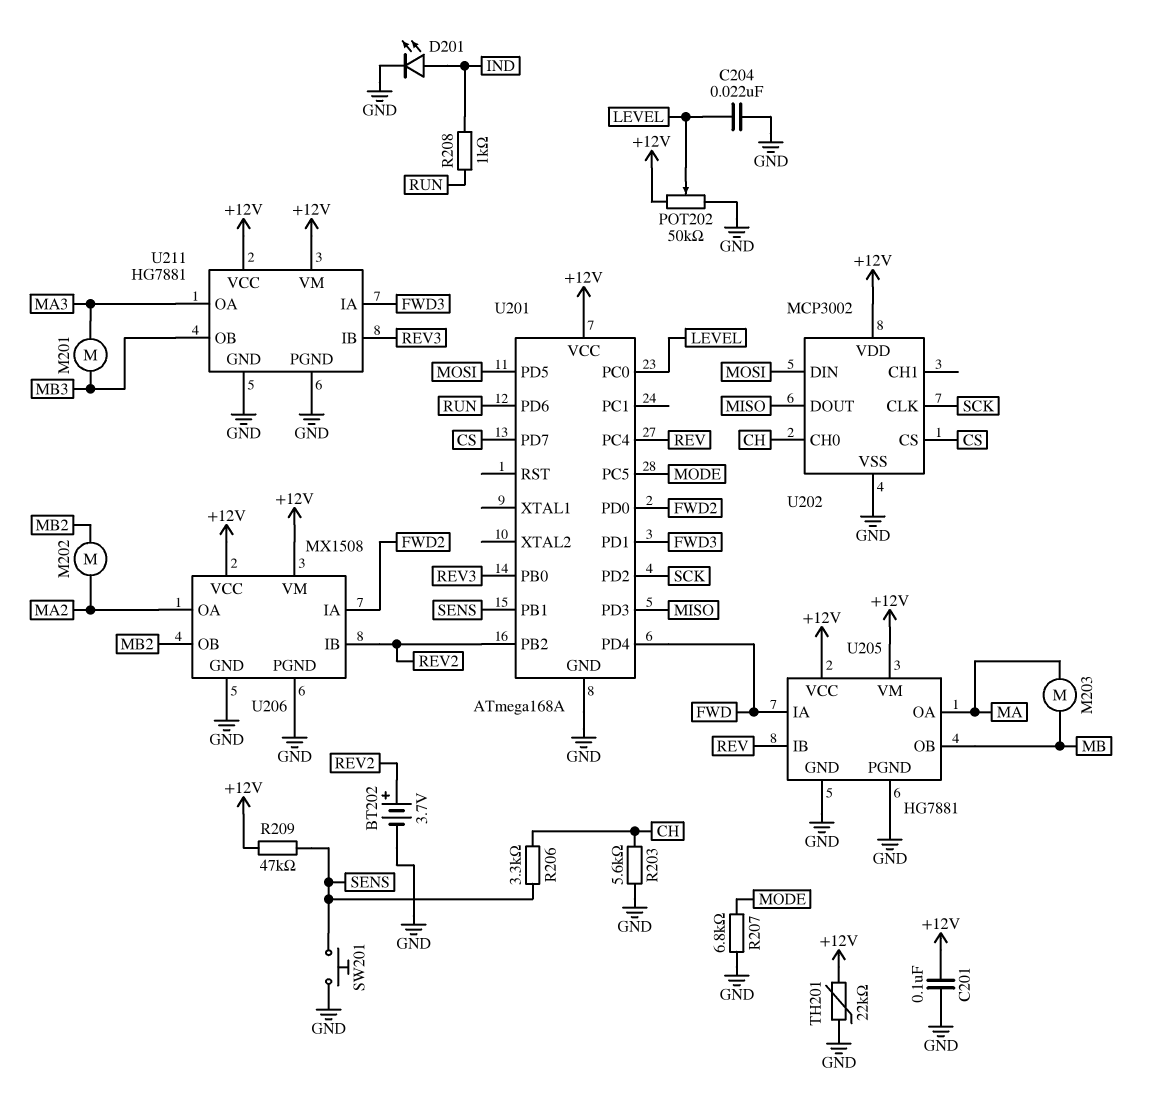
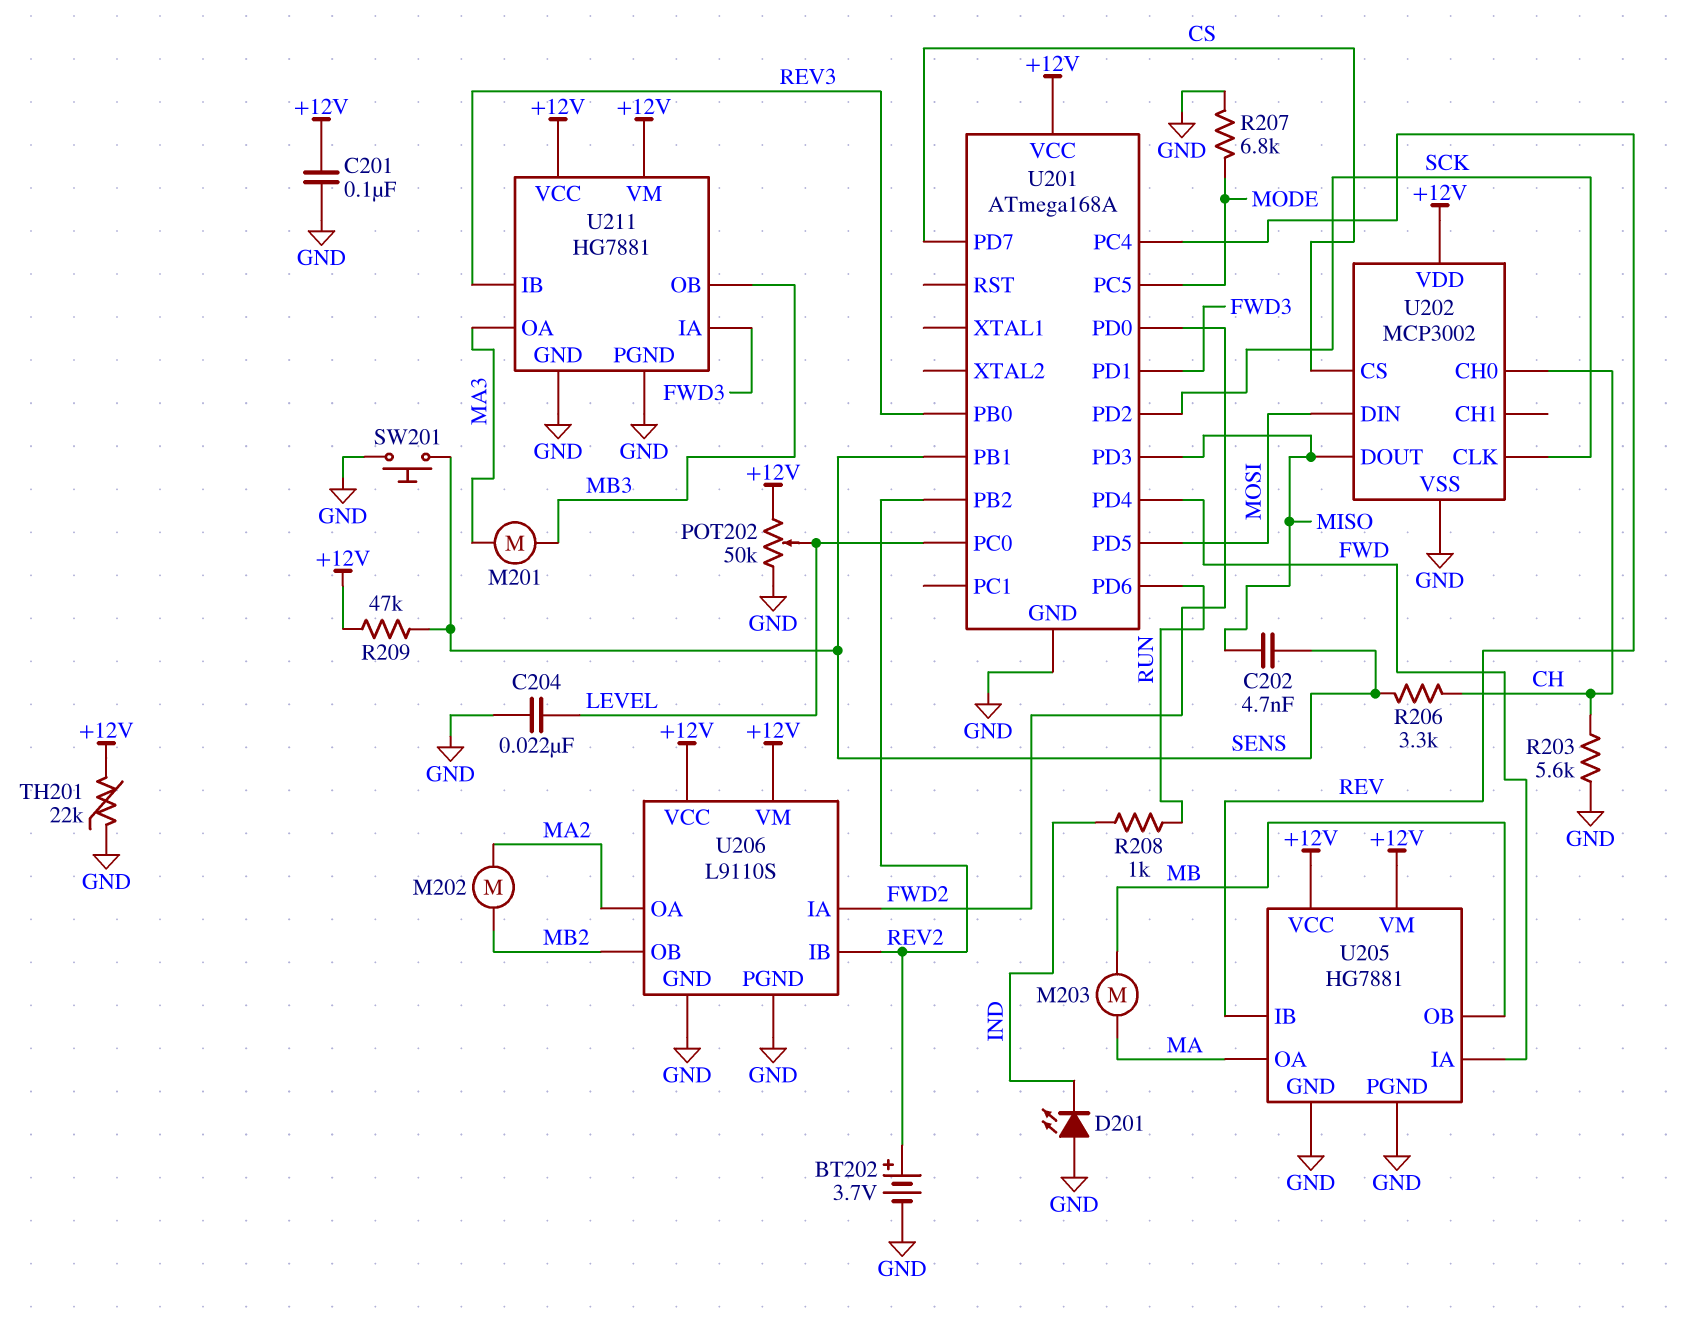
C202: none -> 4.7nF (MISO, SENS)
D201: LED (A IND, K GND) -> LED (A GND, K IND)
U206: MX1508 -> L9110S

